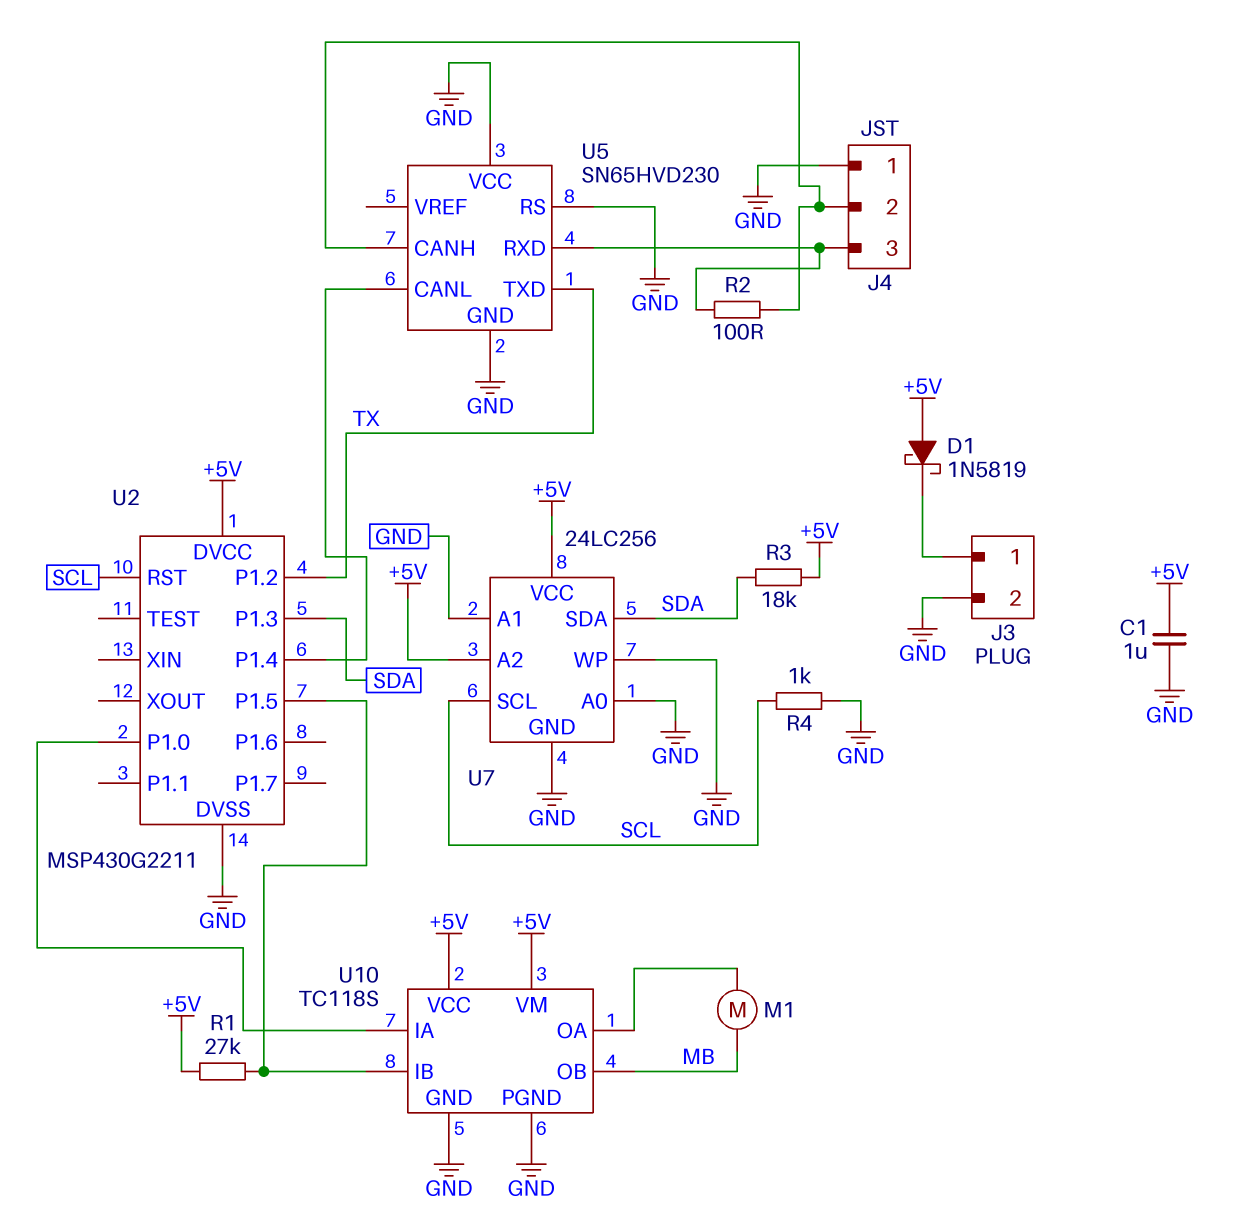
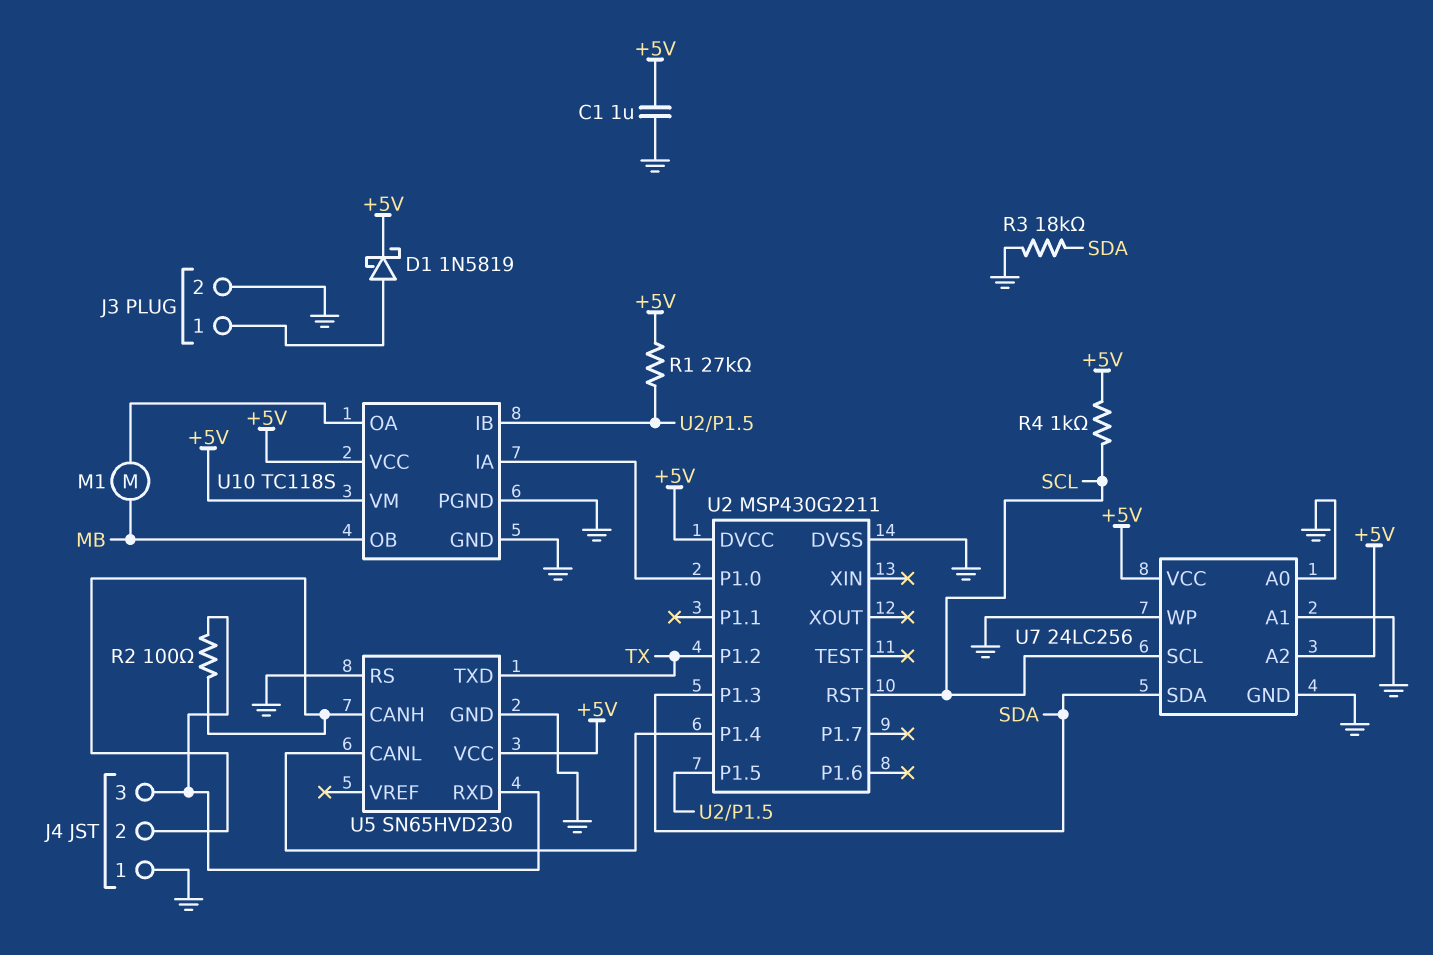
D1: schottky 1N5819 (A +5V, K J3/1) -> schottky 1N5819 (A J3/1, K +5V)
R3: 18k (+5V, SDA) -> 18k (GND, SDA)
R4: 1k (GND, SCL) -> 1k (+5V, SCL)
U5 pin VCC: GND -> +5V

